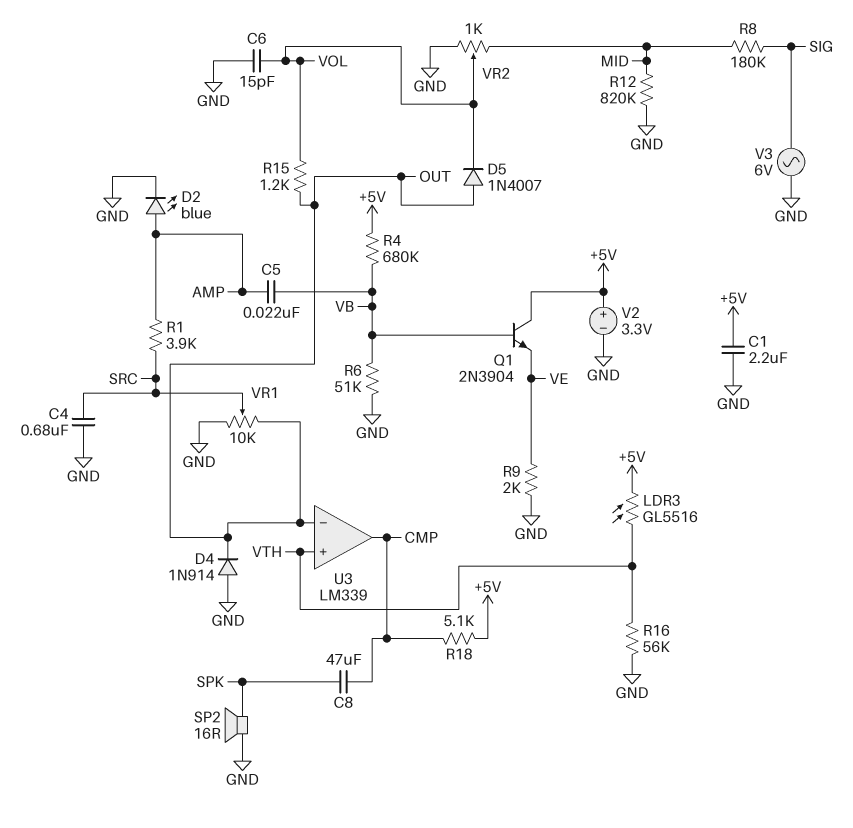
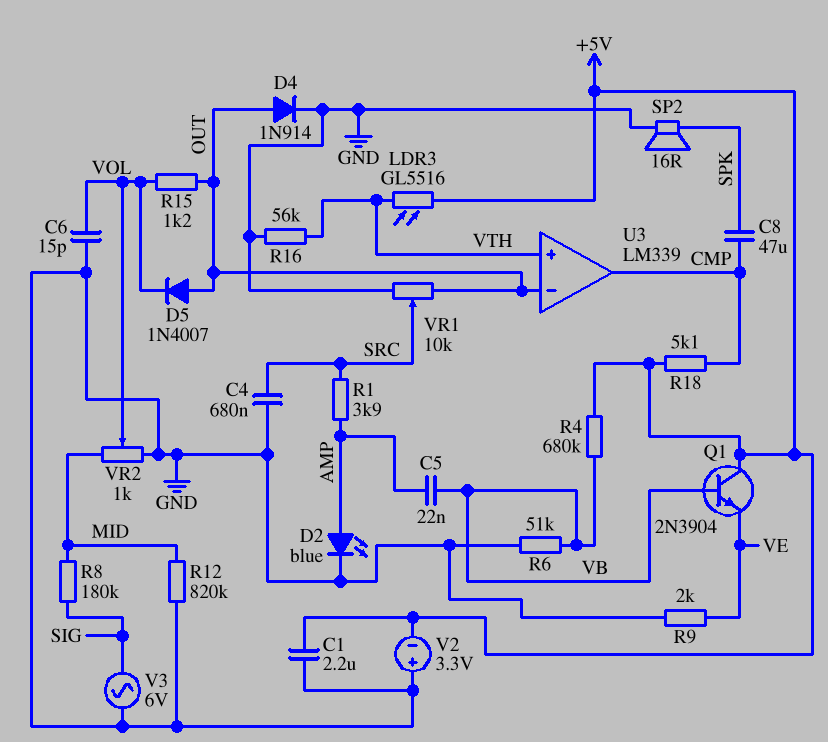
D4: diode 1N914 (A GND, K OUT) -> diode 1N914 (A OUT, K GND)
V2: 3.3V (plus +5V, minus GND) -> 3.3V (plus GND, minus +5V)

